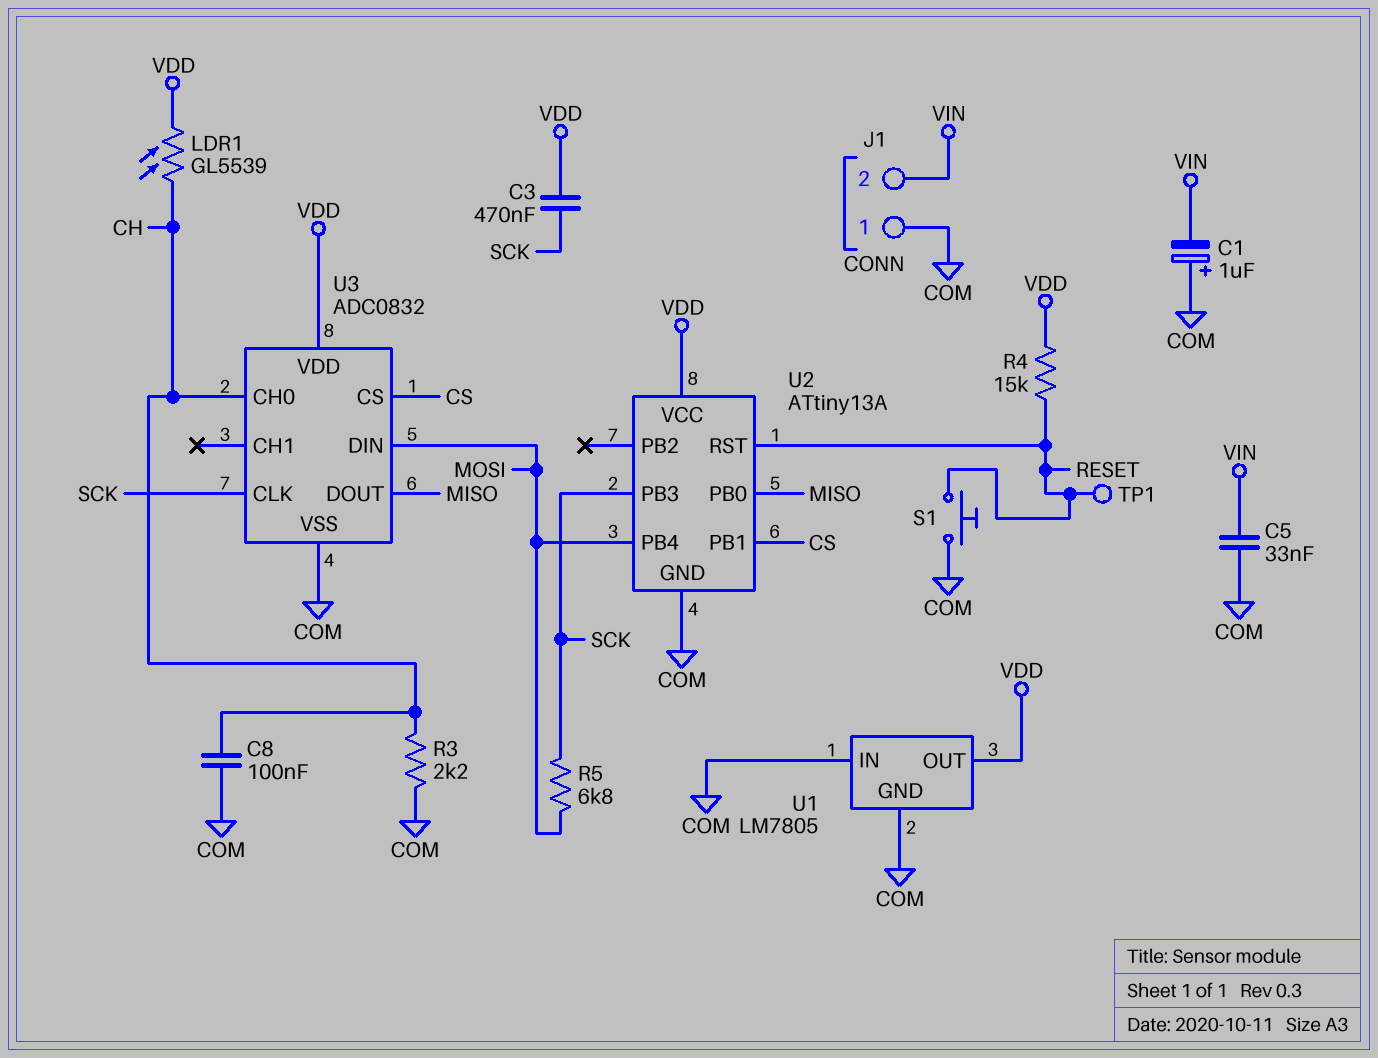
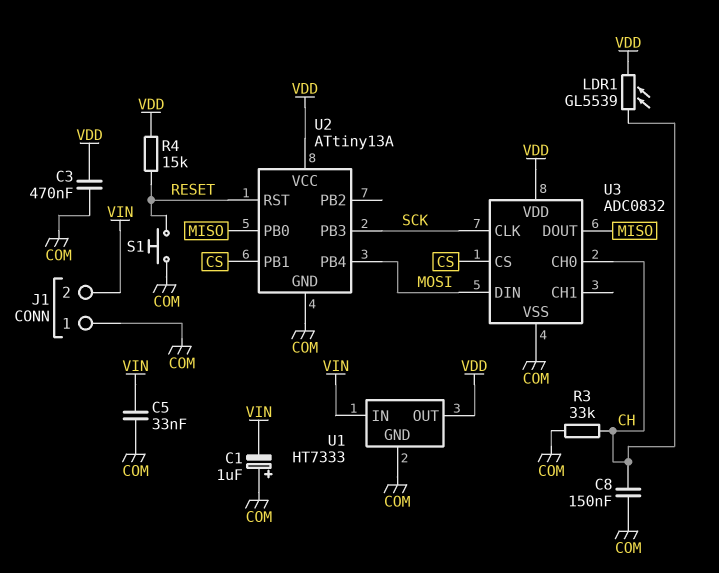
C3: 470nF (SCK, VDD) -> 470nF (COM, VDD)
C8: 100nF (CH, COM) -> 150nF (CH, COM)
R3: 2.2k (CH, COM) -> 33k (CH, COM)
R5: 6.8k (MOSI, SCK) -> none
TP1: test point (RESET) -> none
U1: LM7805 -> HT7333
U1 pin IN: COM -> VIN

